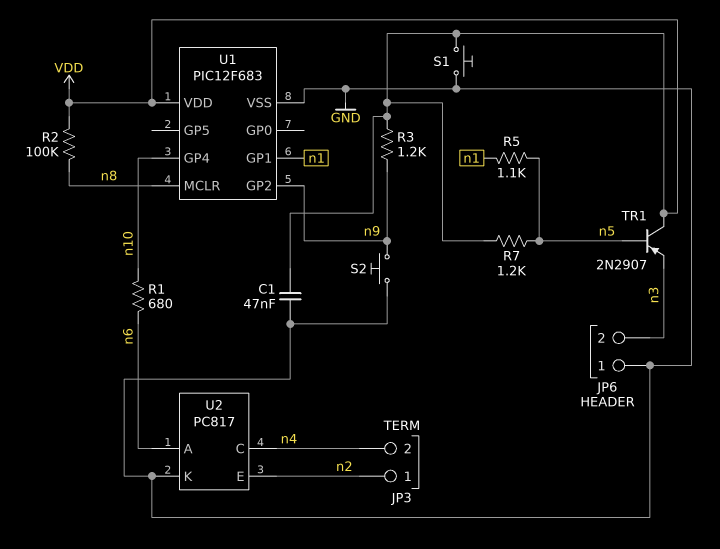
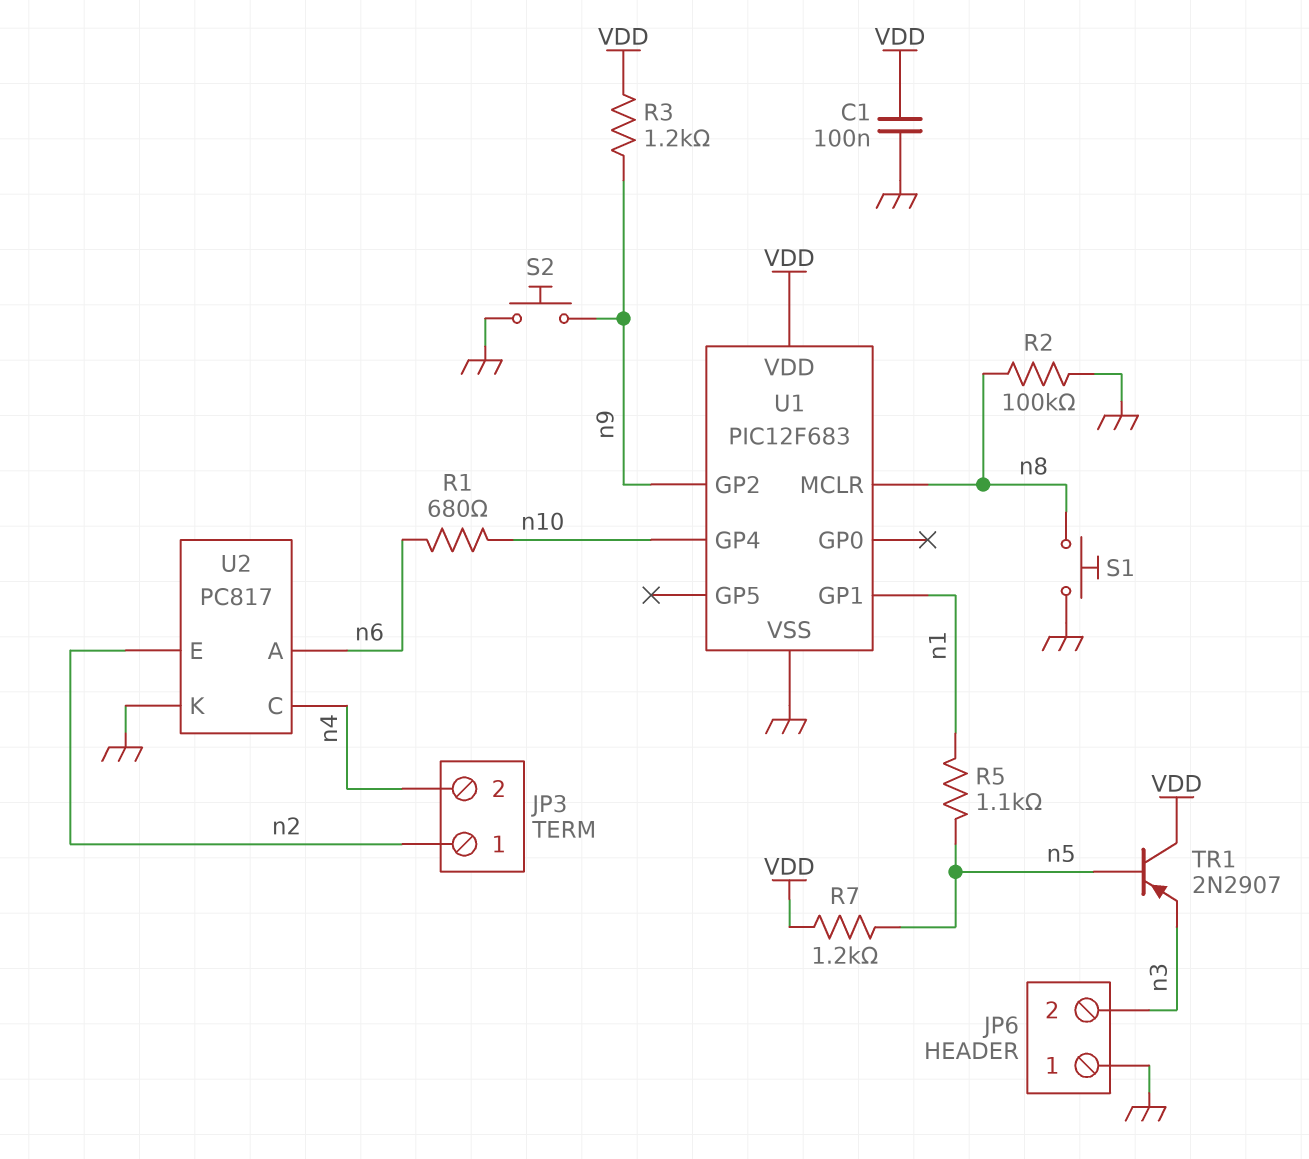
C1: 47nF (GND, VDD) -> 100nF (GND, VDD)
R2: 100k (VDD, n8) -> 100k (GND, n8)
S1: button (GND, VDD) -> button (GND, n8)

